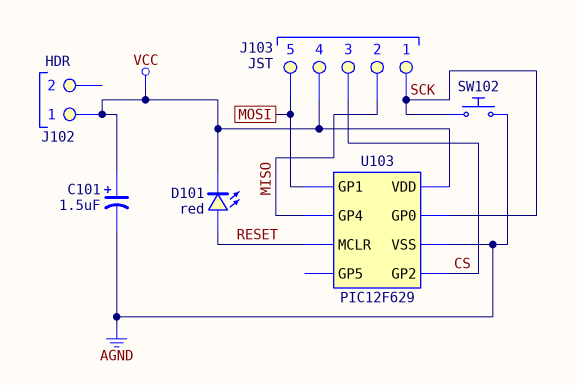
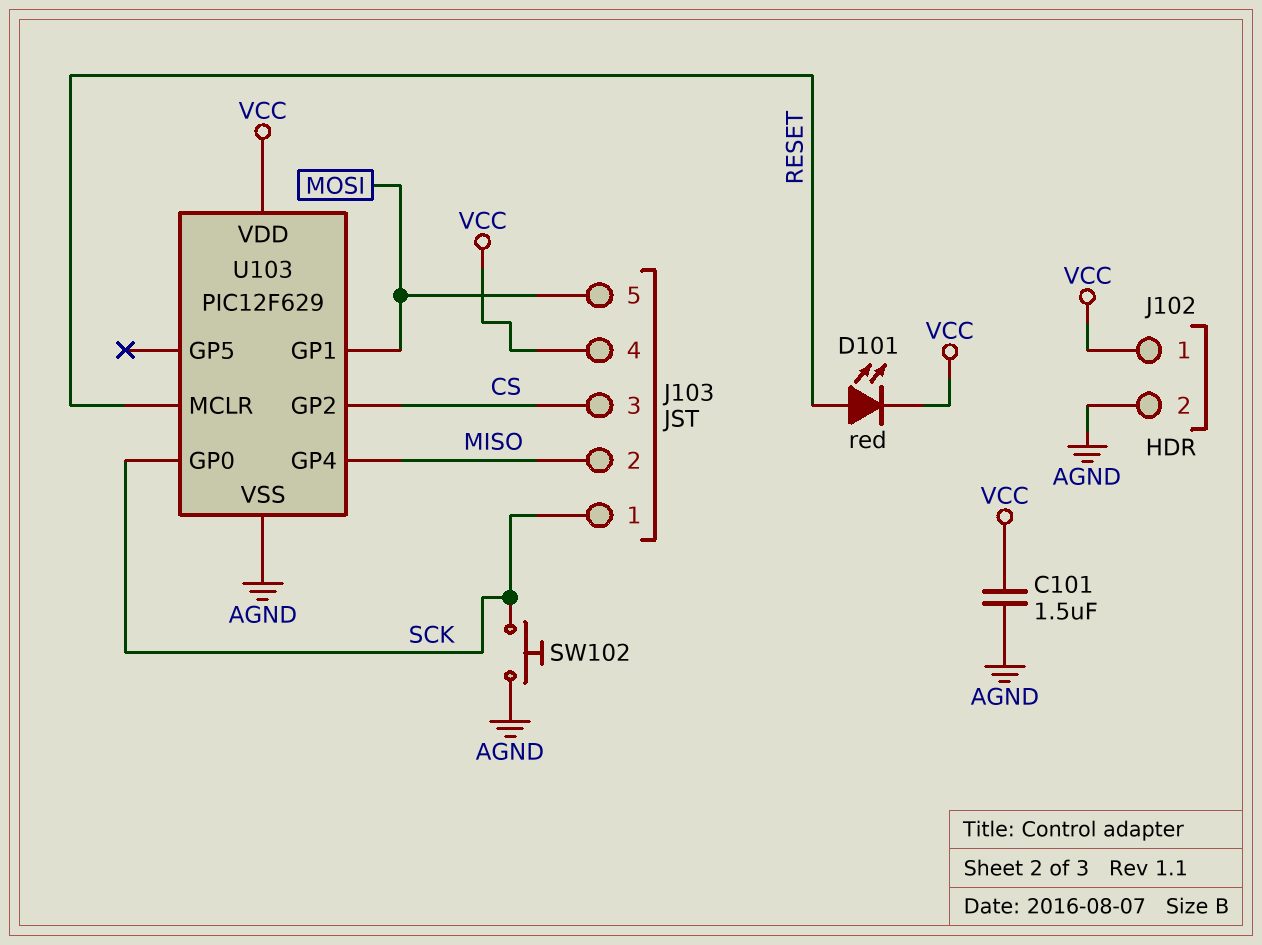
C101: 1.5uF (plus VCC, minus AGND) -> 1.5uF (AGND, VCC)
J102 pin 2: none -> AGND

